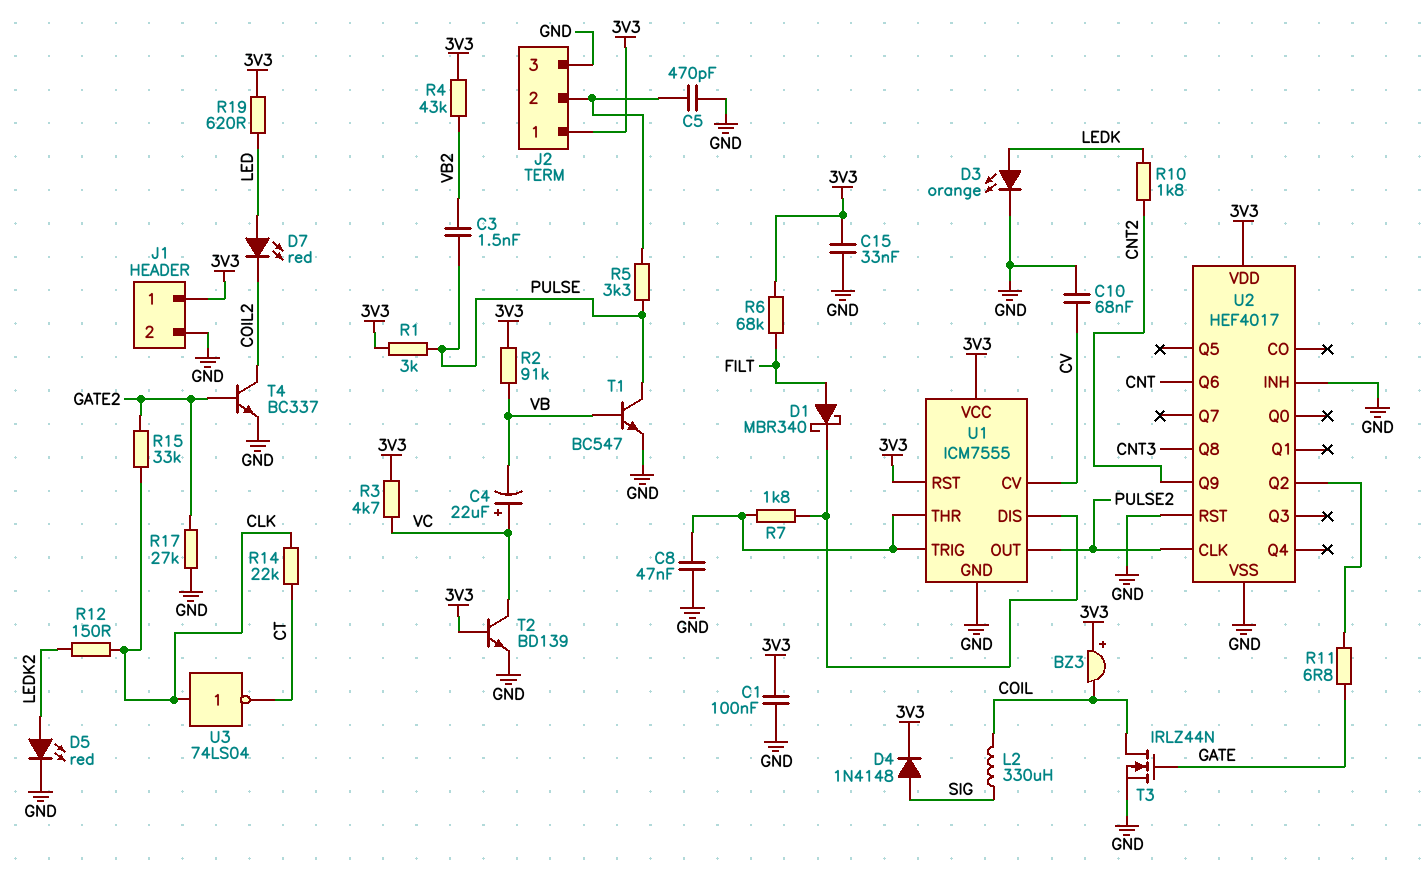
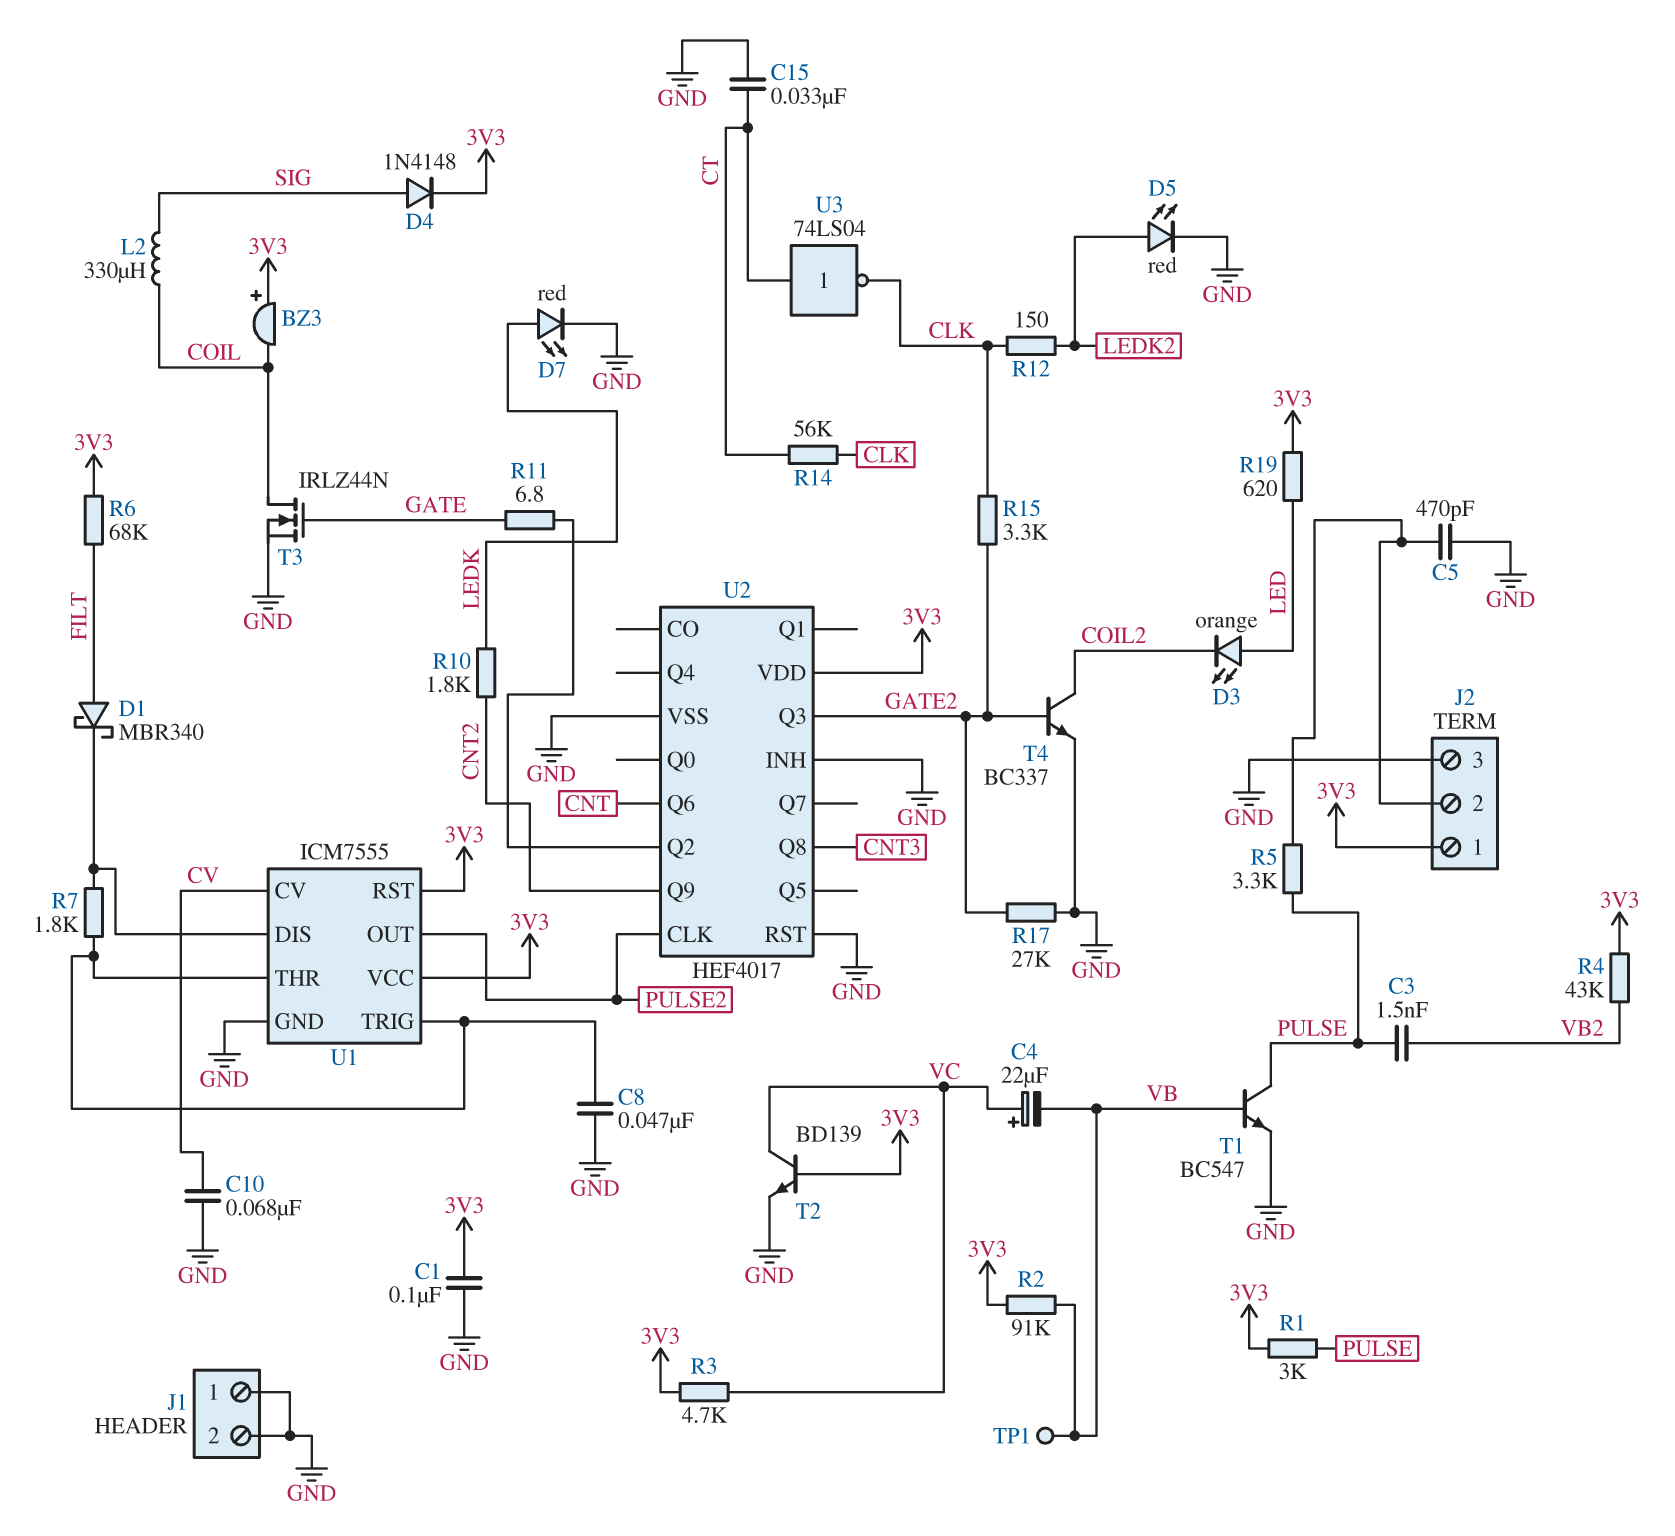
C15: 33nF (3V3, GND) -> 33nF (CT, GND)
D3: LED orange (A LEDK, K GND) -> LED orange (A LED, K COIL2)
D7: LED red (A LED, K COIL2) -> LED red (A LEDK, K GND)
J1 pin 1: 3V3 -> GND
R14: 22k (CLK, CT) -> 56k (CLK, CT)
R15: 33k (CLK, GATE2) -> 3.3k (CLK, GATE2)
TP1: none -> test point (VB)
U2 pin Q3: none -> GATE2
U3: NOT 74LS04 (in CLK, out CT) -> NOT 74LS04 (in CT, out CLK)

